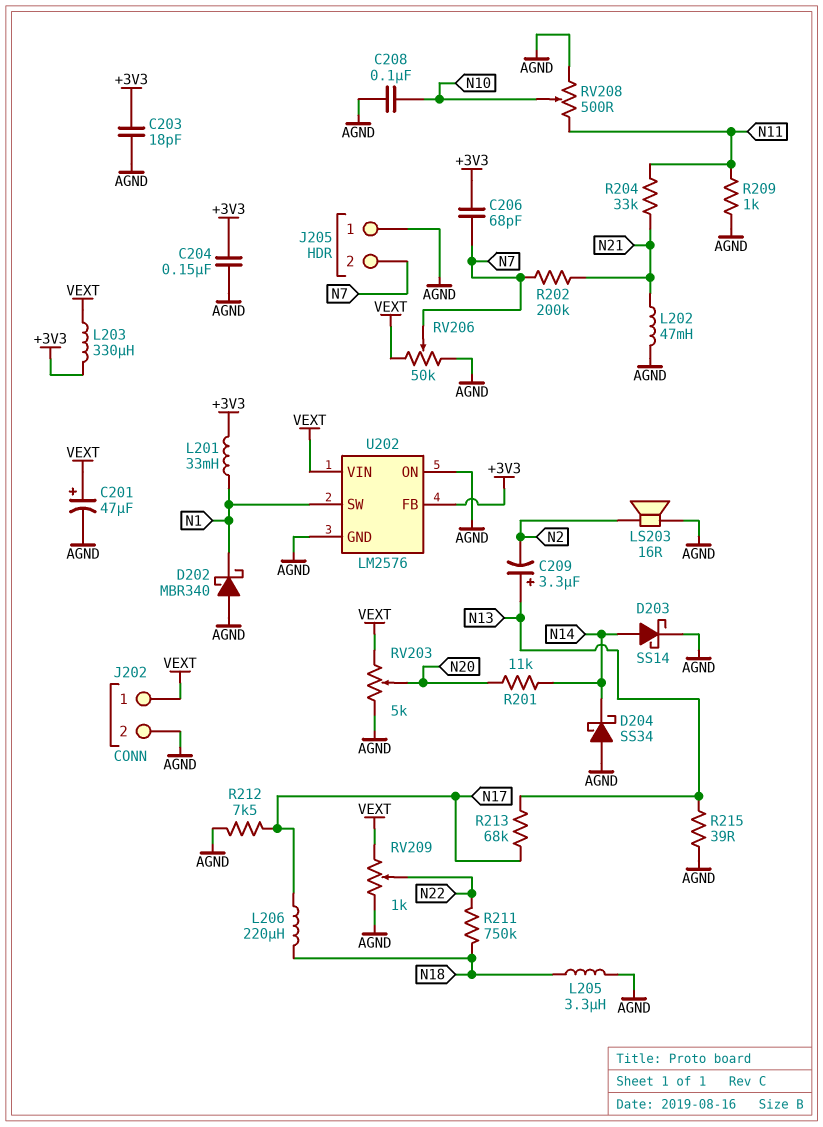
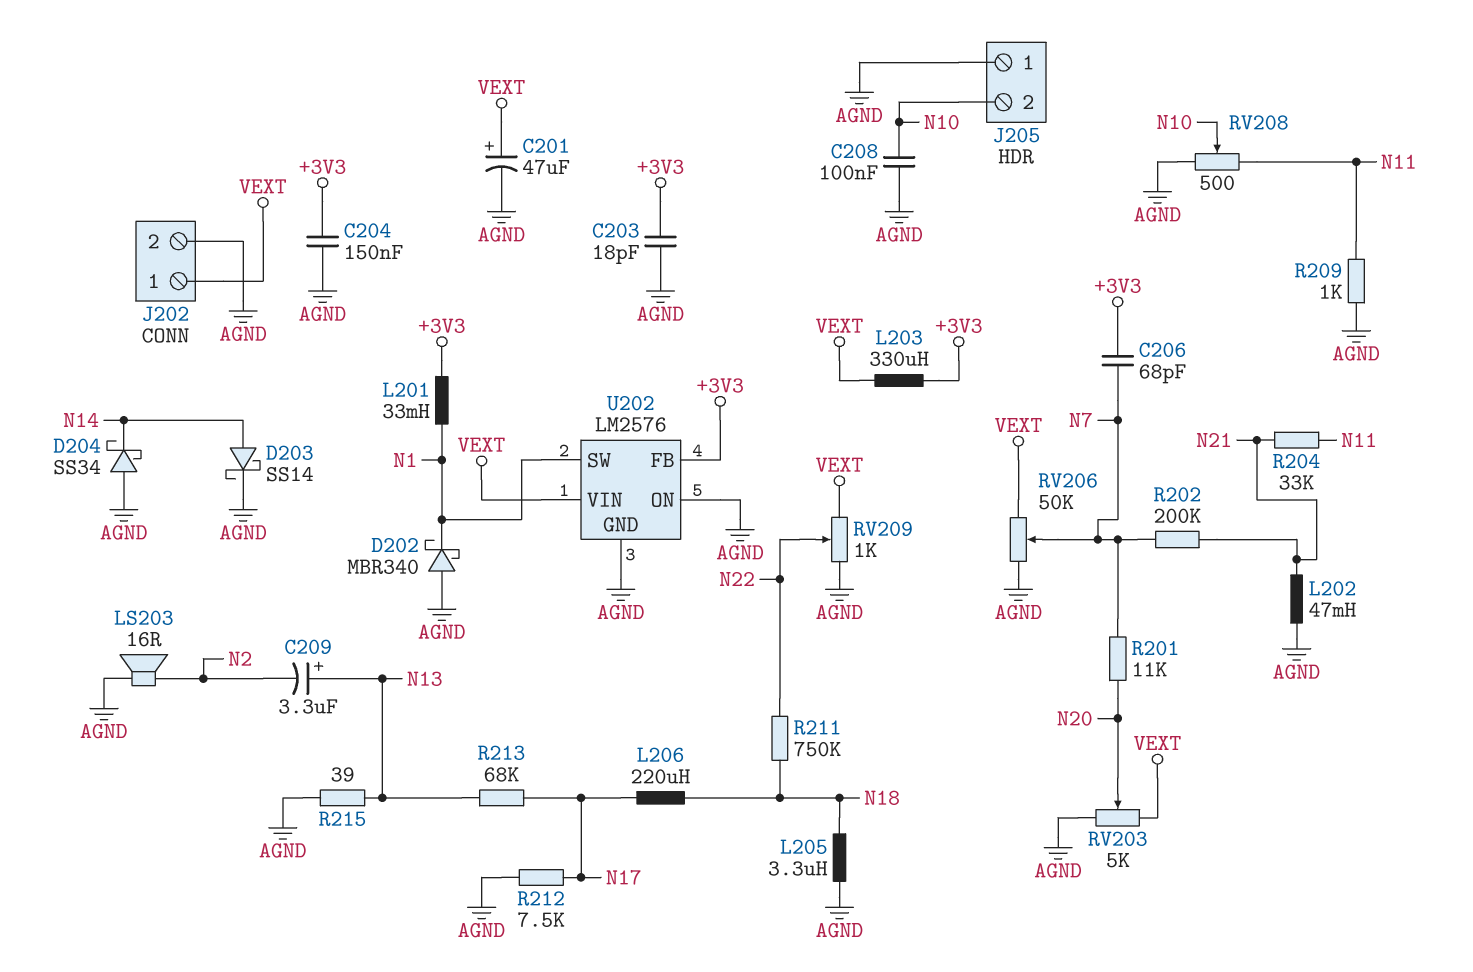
J205 pin 2: N7 -> N10
R201: 11k (N14, N20) -> 11k (N7, N20)

